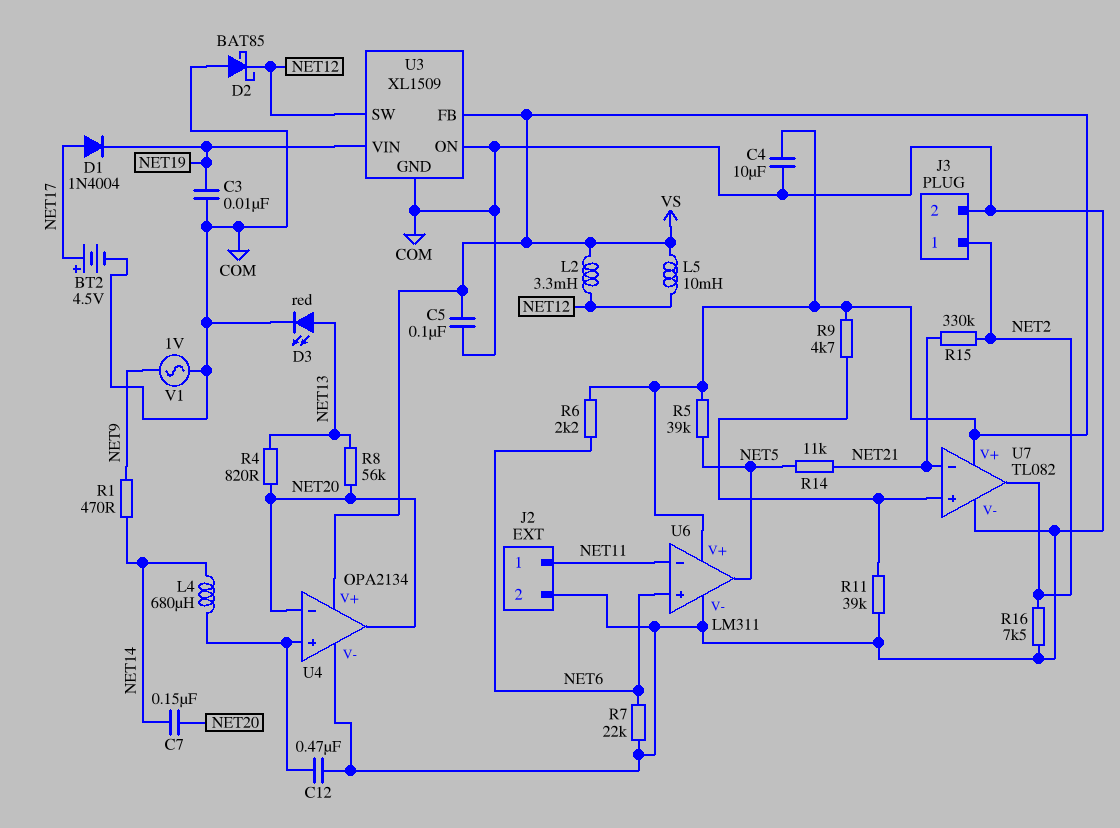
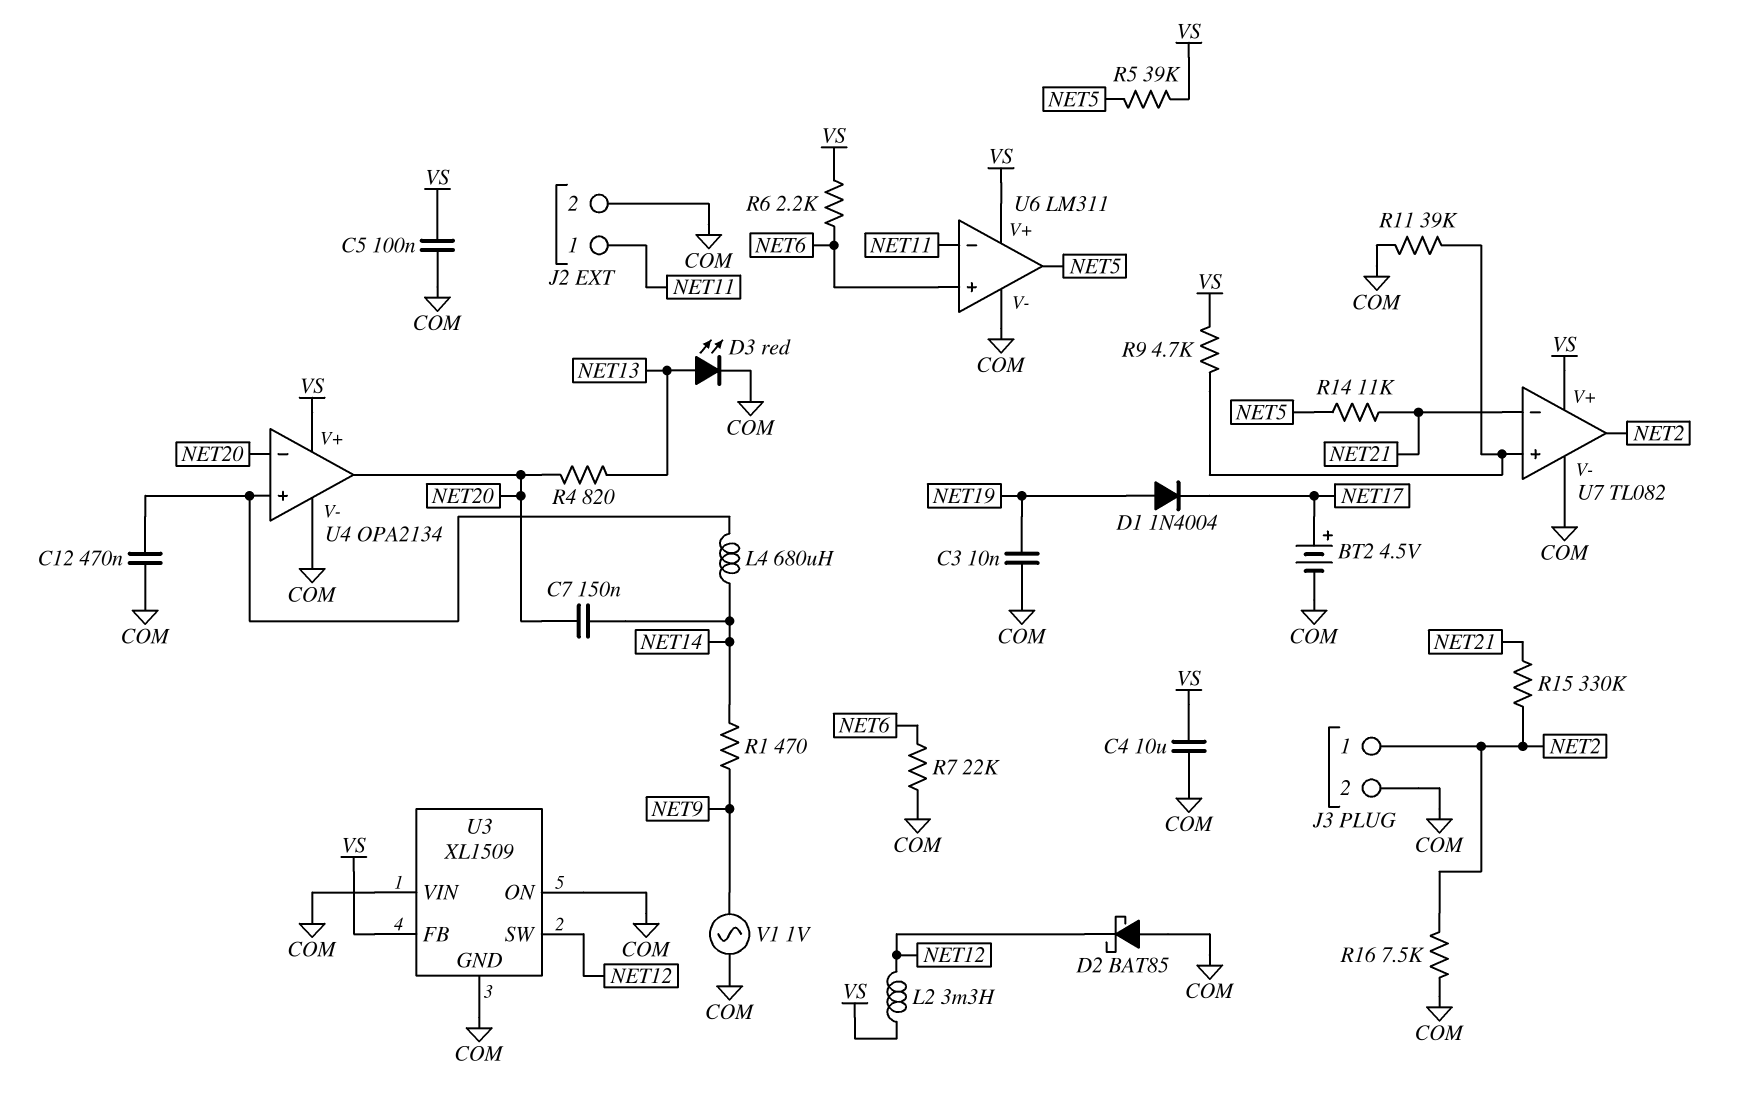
D1: diode 1N4004 (A NET17, K NET19) -> diode 1N4004 (A NET19, K NET17)
L5: 10mH (NET12, VS) -> none
R8: 56k (NET13, NET20) -> none
U3 pin VIN: NET19 -> COM

